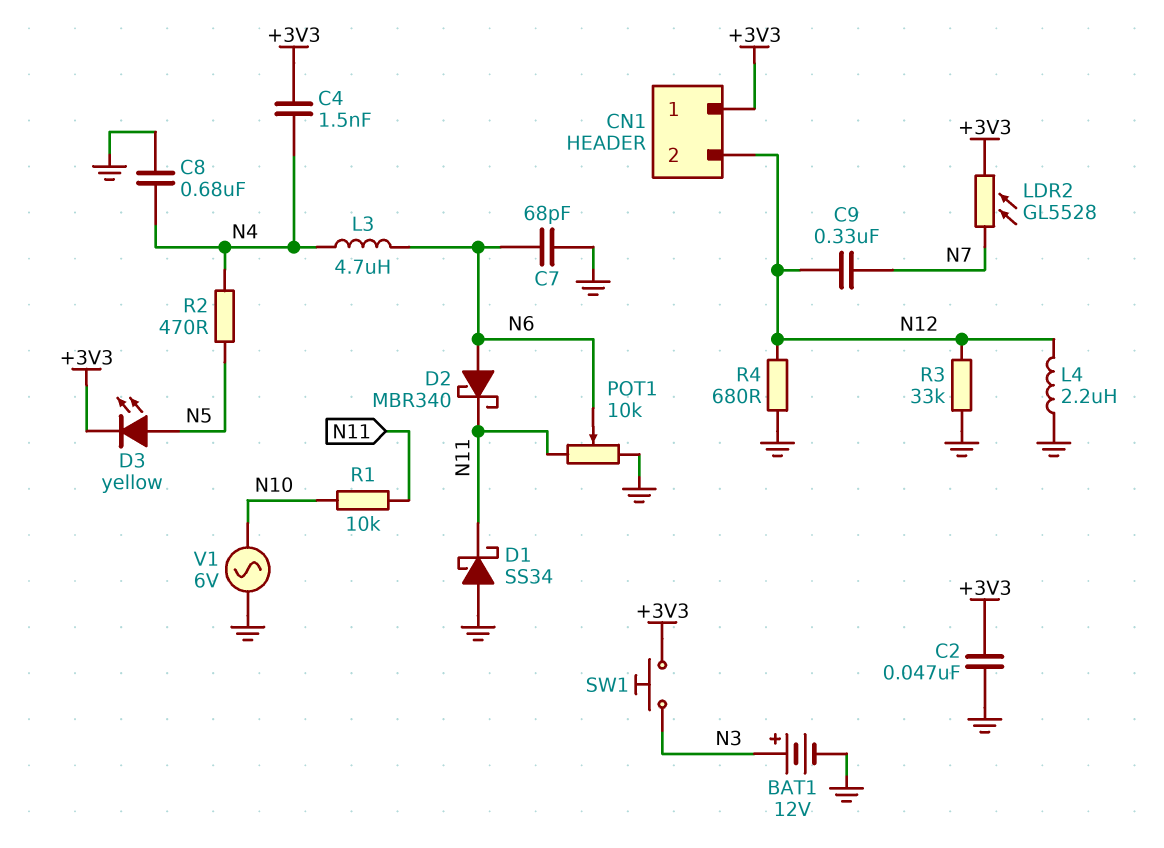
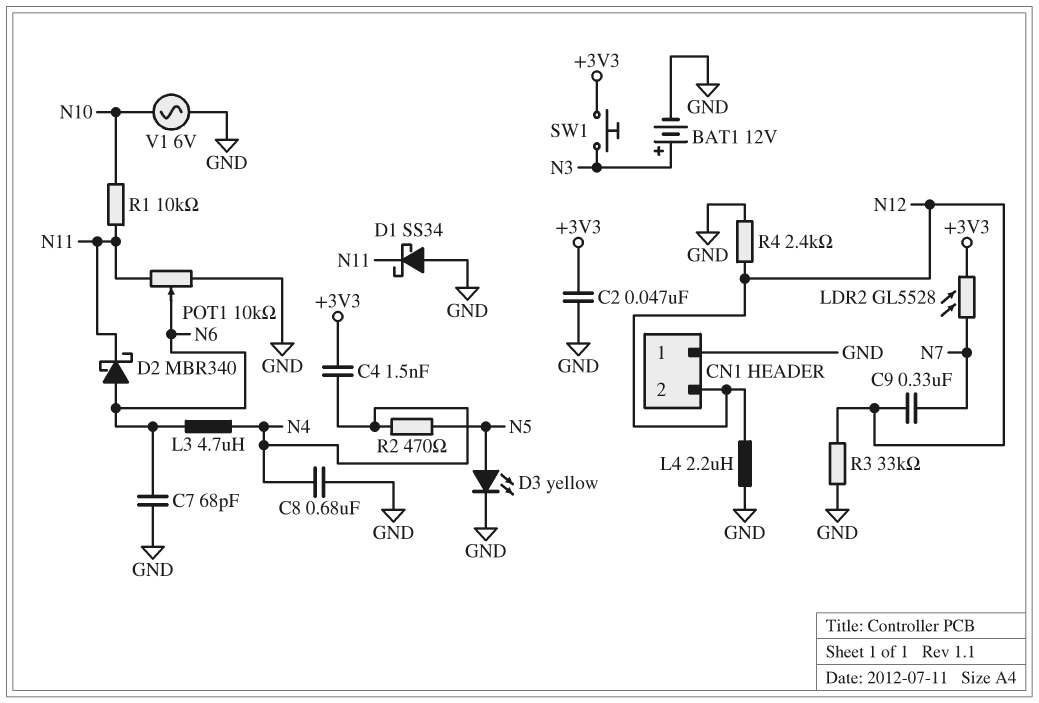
CN1 pin 1: +3V3 -> GND
D3: LED yellow (A N5, K +3V3) -> LED yellow (A N5, K GND)
R4: 680 (GND, N12) -> 2.4k (GND, N12)

